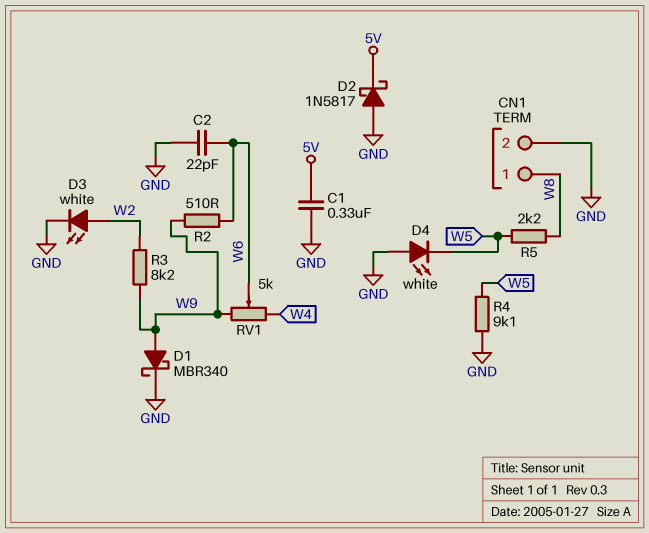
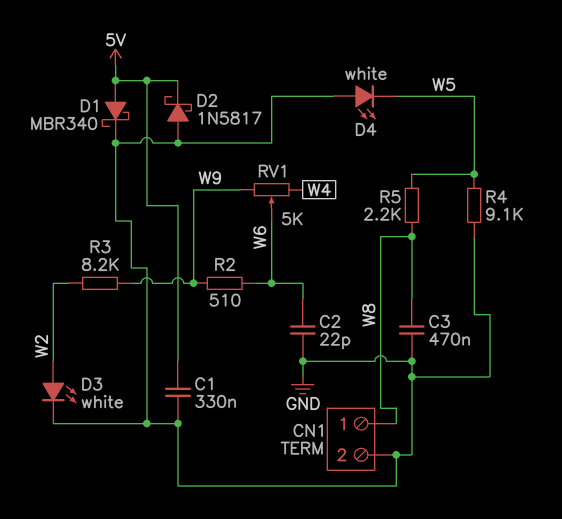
C3: none -> 470nF (GND, W8)
D1: schottky MBR340 (A W9, K GND) -> schottky MBR340 (A 5V, K GND)

